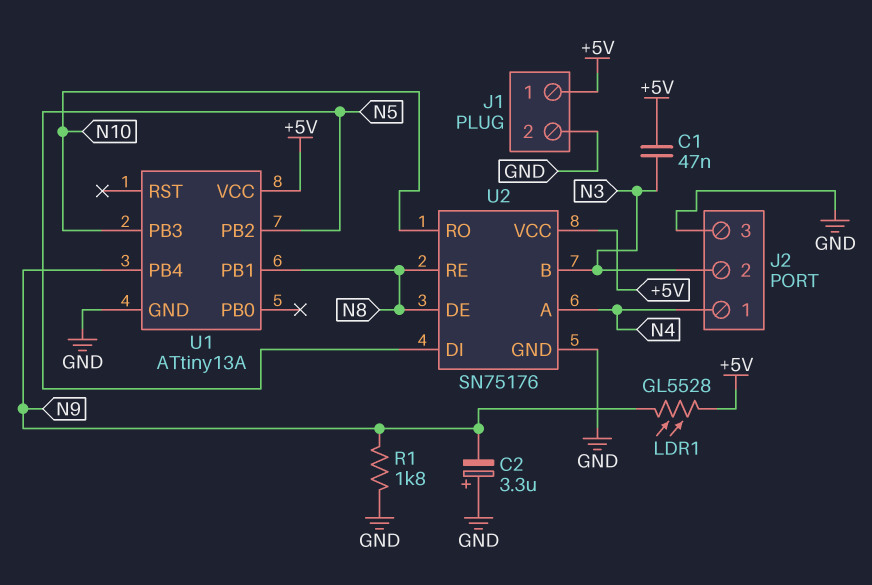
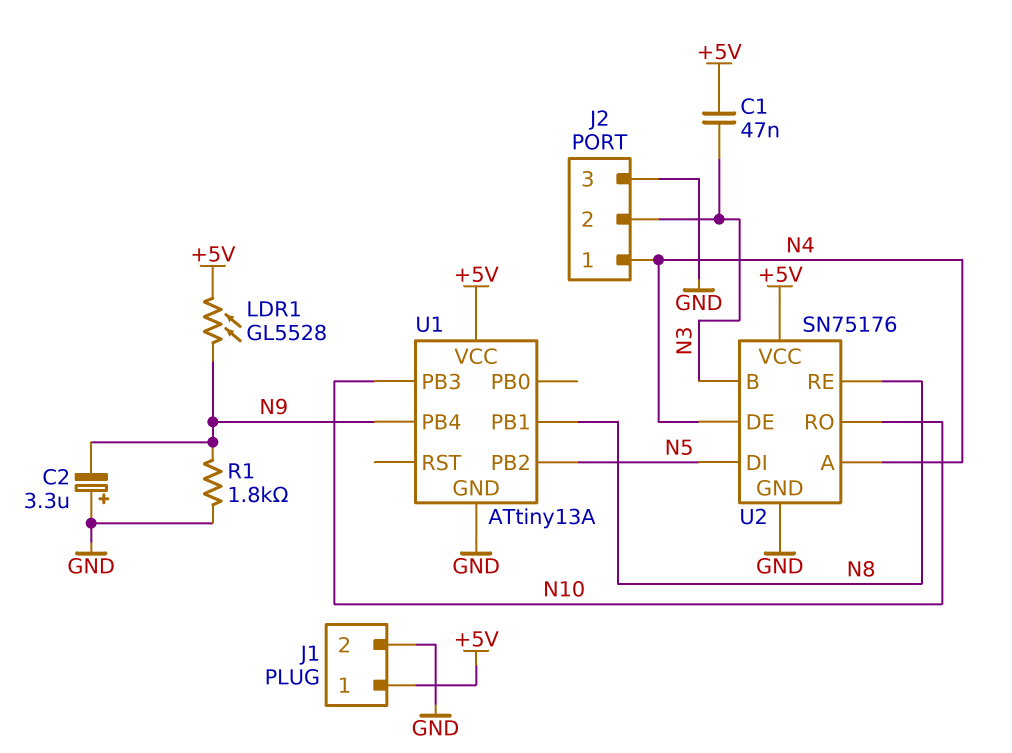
U2 pin DE: N8 -> N4

